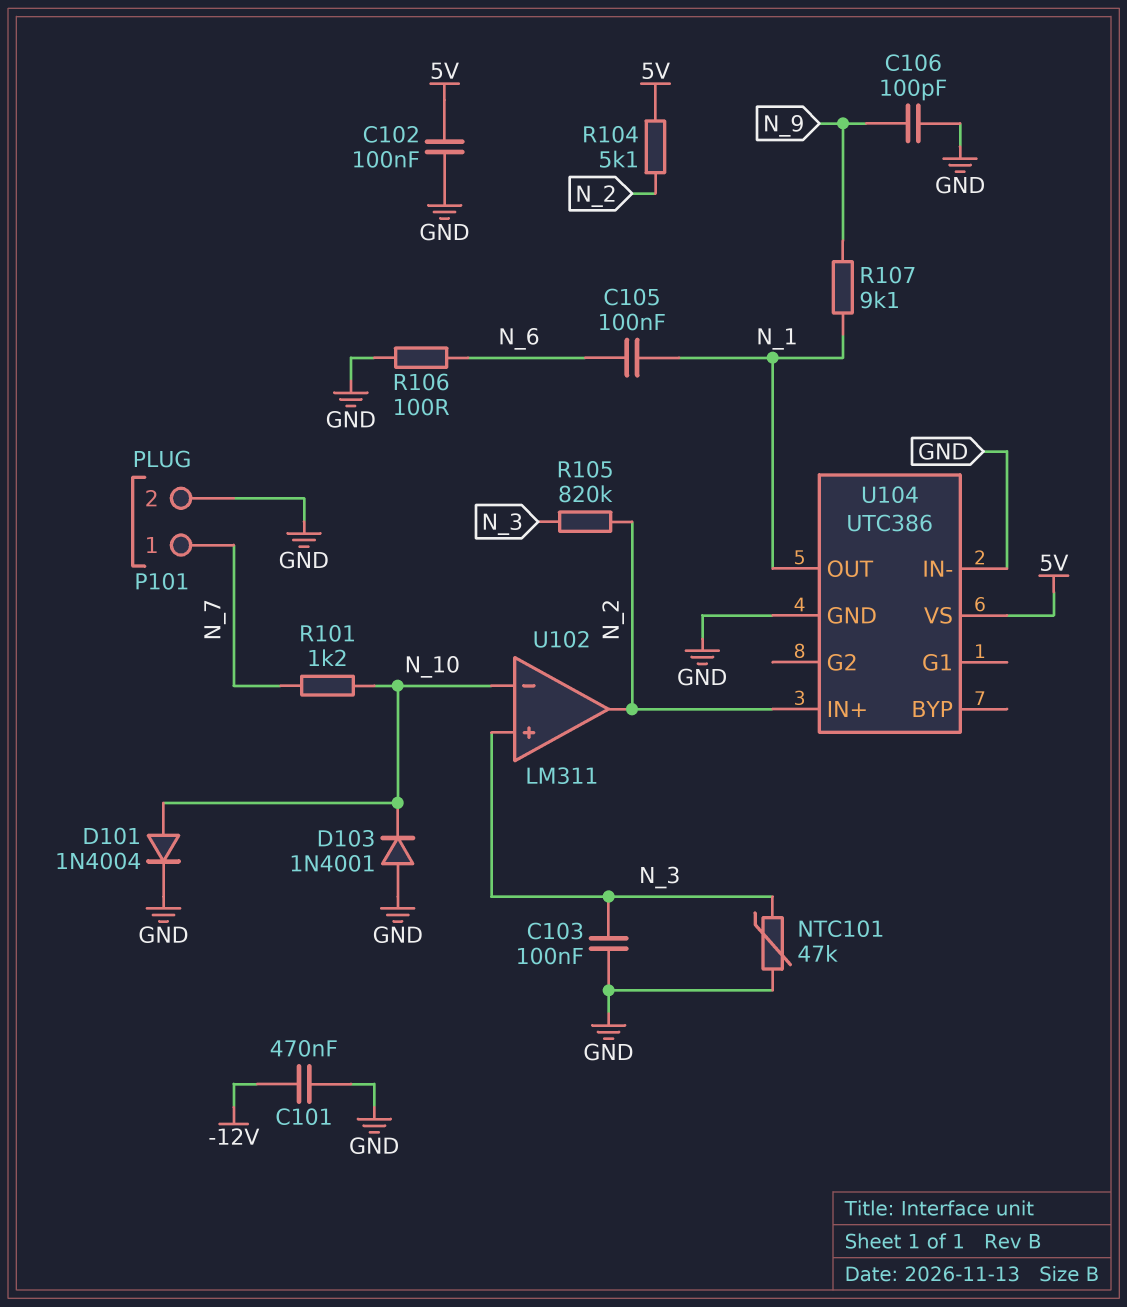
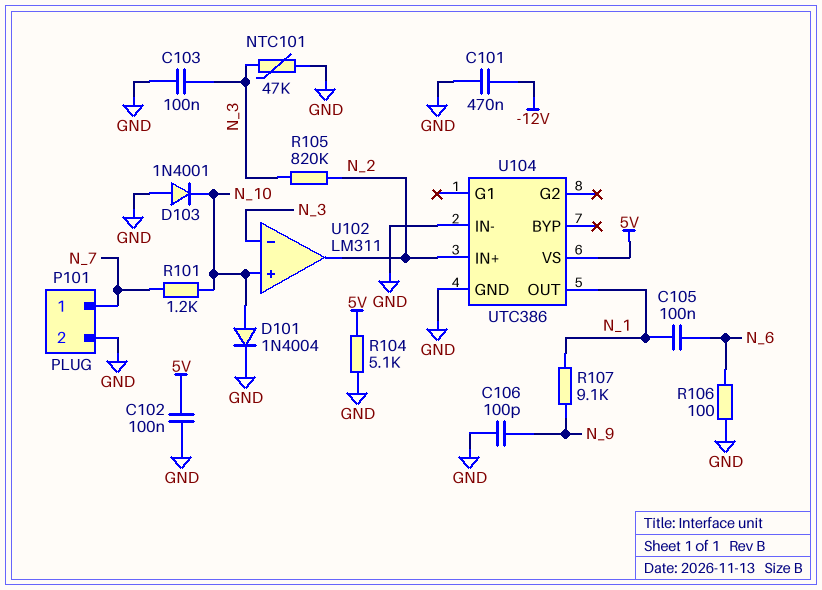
R104: 5.1k (5V, N_2) -> 5.1k (5V, GND)
U102 pin in+: N_3 -> N_10
U102 pin in-: N_10 -> N_3

